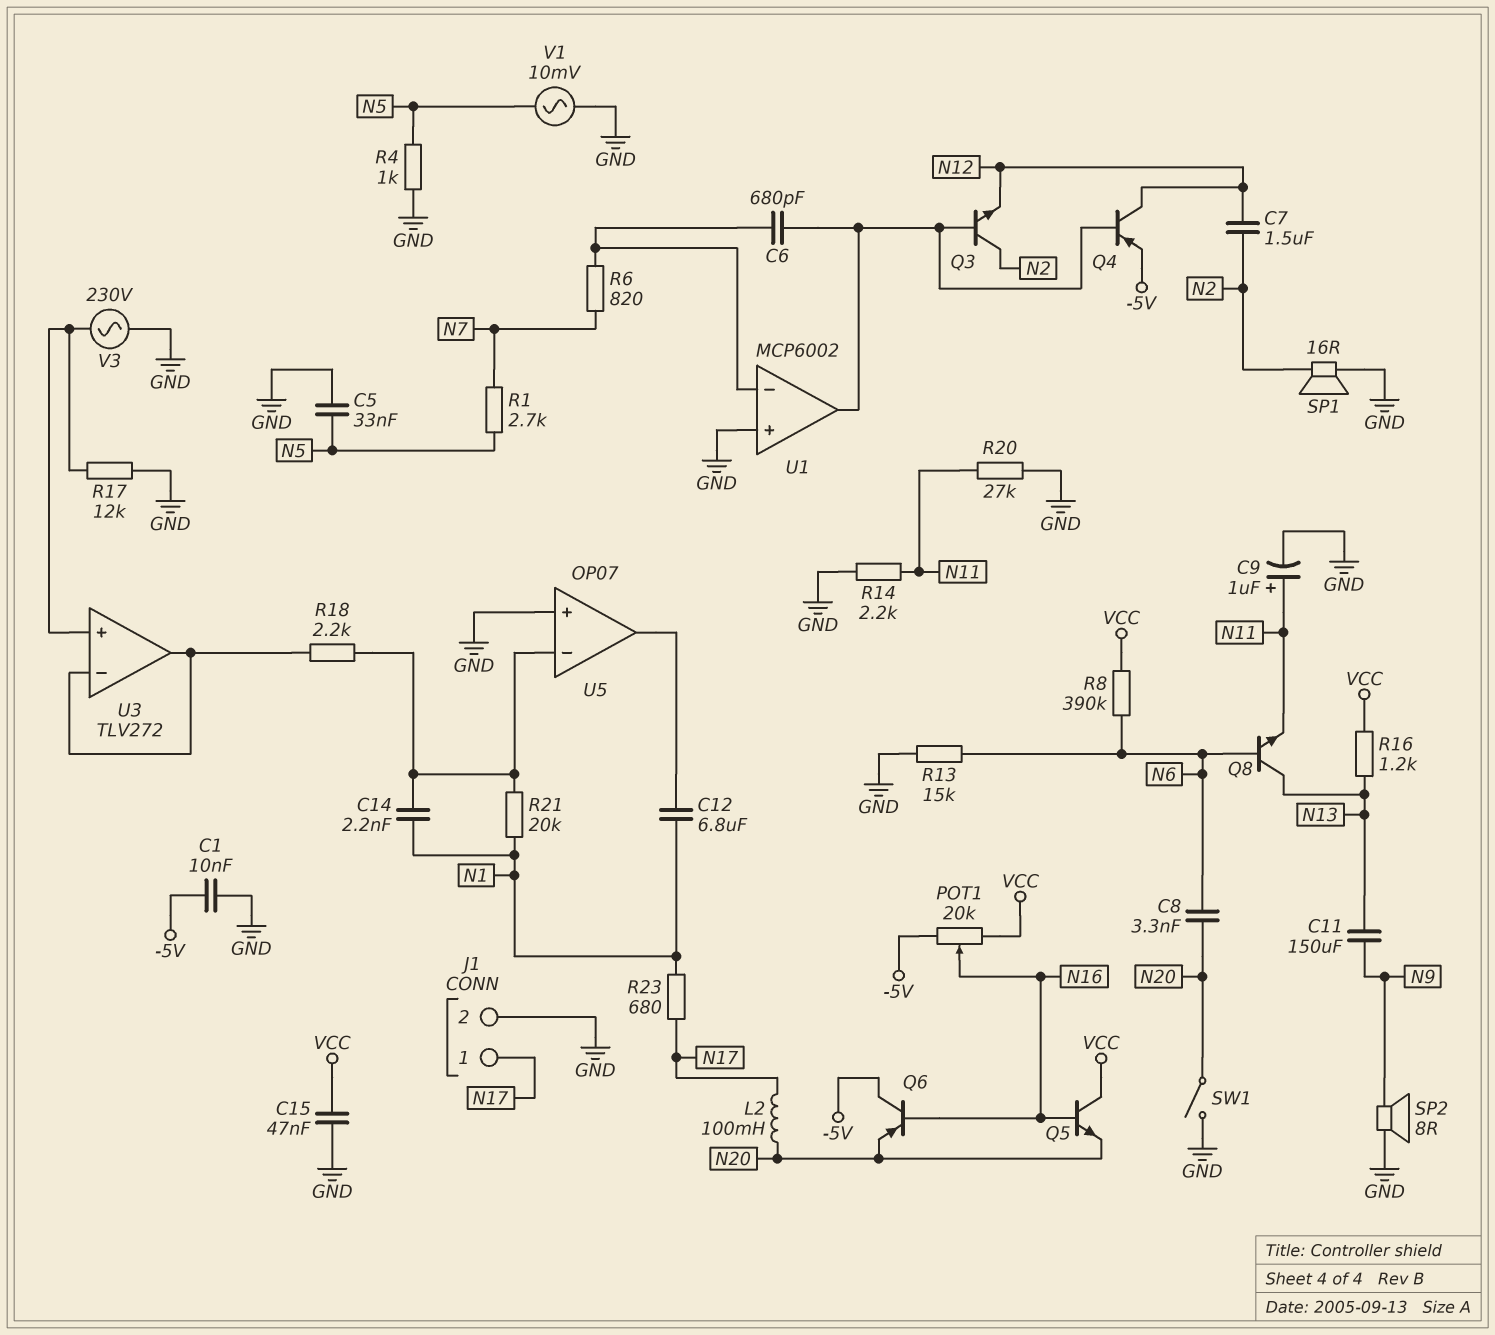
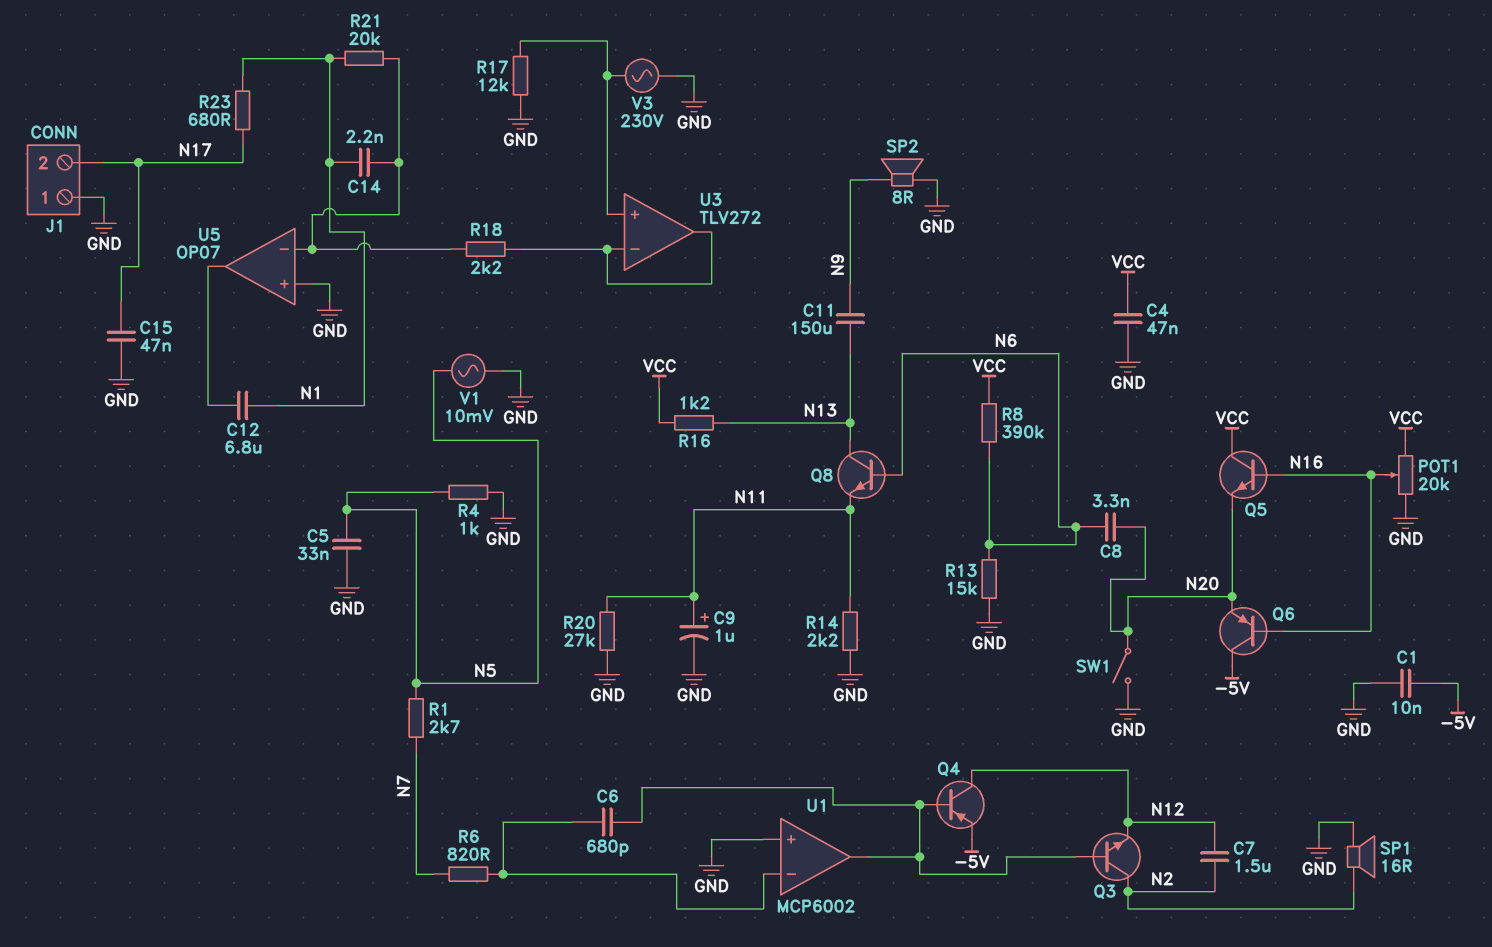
C4: none -> 47nF (GND, VCC)
C15: 47nF (GND, VCC) -> 47nF (GND, N17)
J1 pin 1: N17 -> GND
J1 pin 2: GND -> N17
L2: 100mH (N17, N20) -> none
POT1: 20k (-5V, VCC, wiper N16) -> 20k (GND, VCC, wiper N16)

